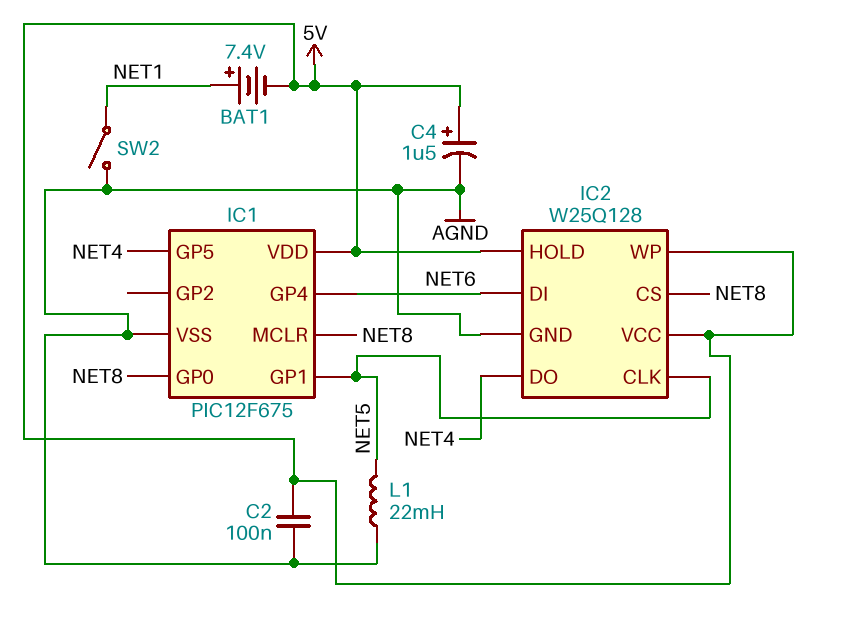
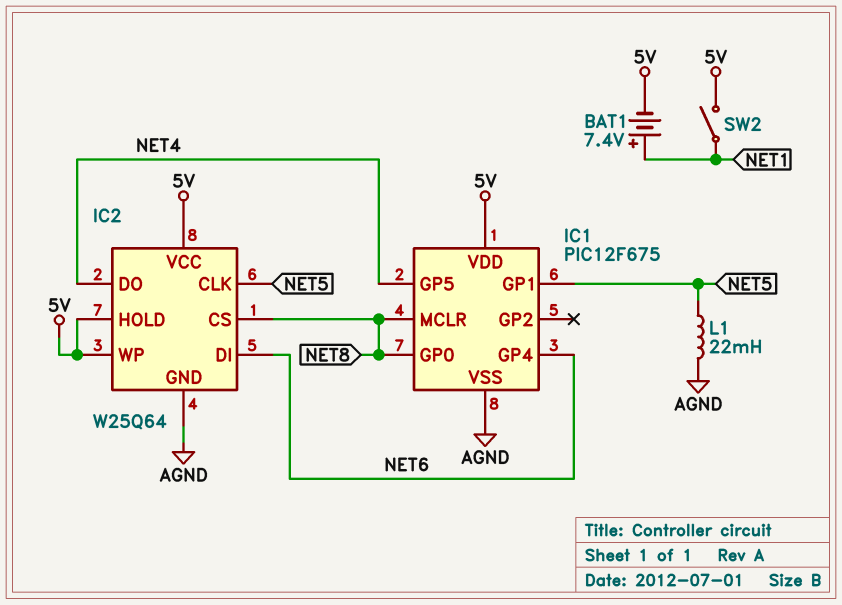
C2: 100nF (5V, AGND) -> none
C4: 1.5uF (plus 5V, minus AGND) -> none
IC2: W25Q128 -> W25Q64
SW2: switch (AGND, NET1) -> switch (5V, NET1)

